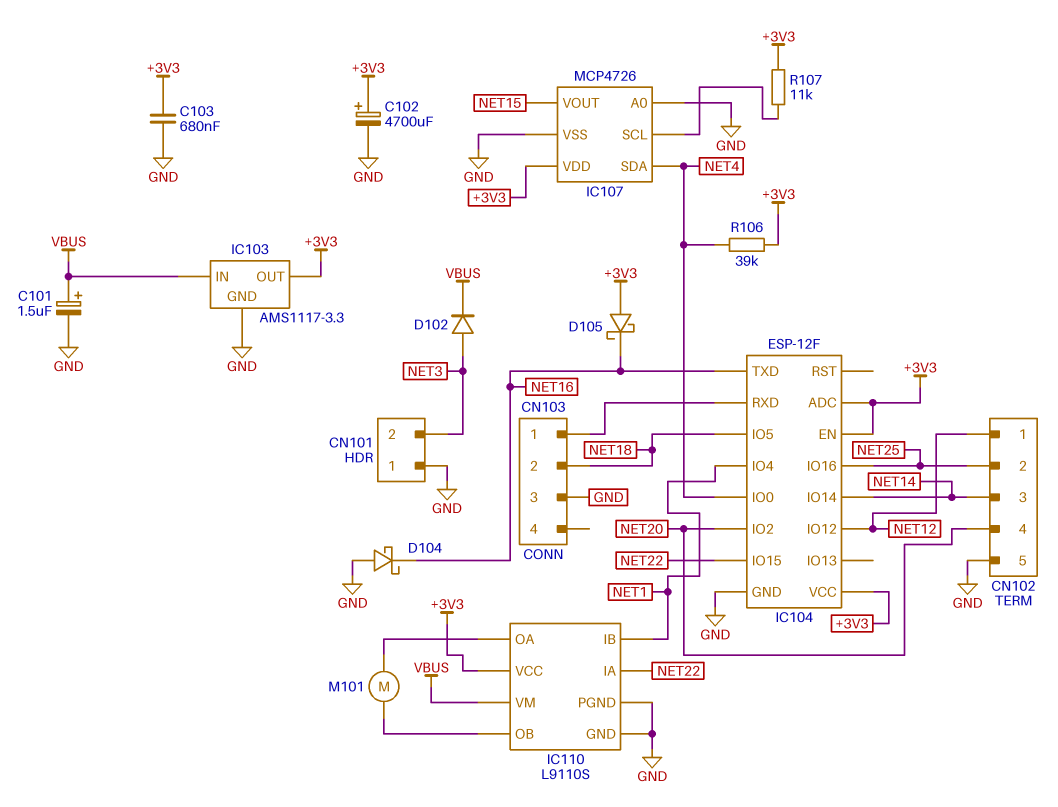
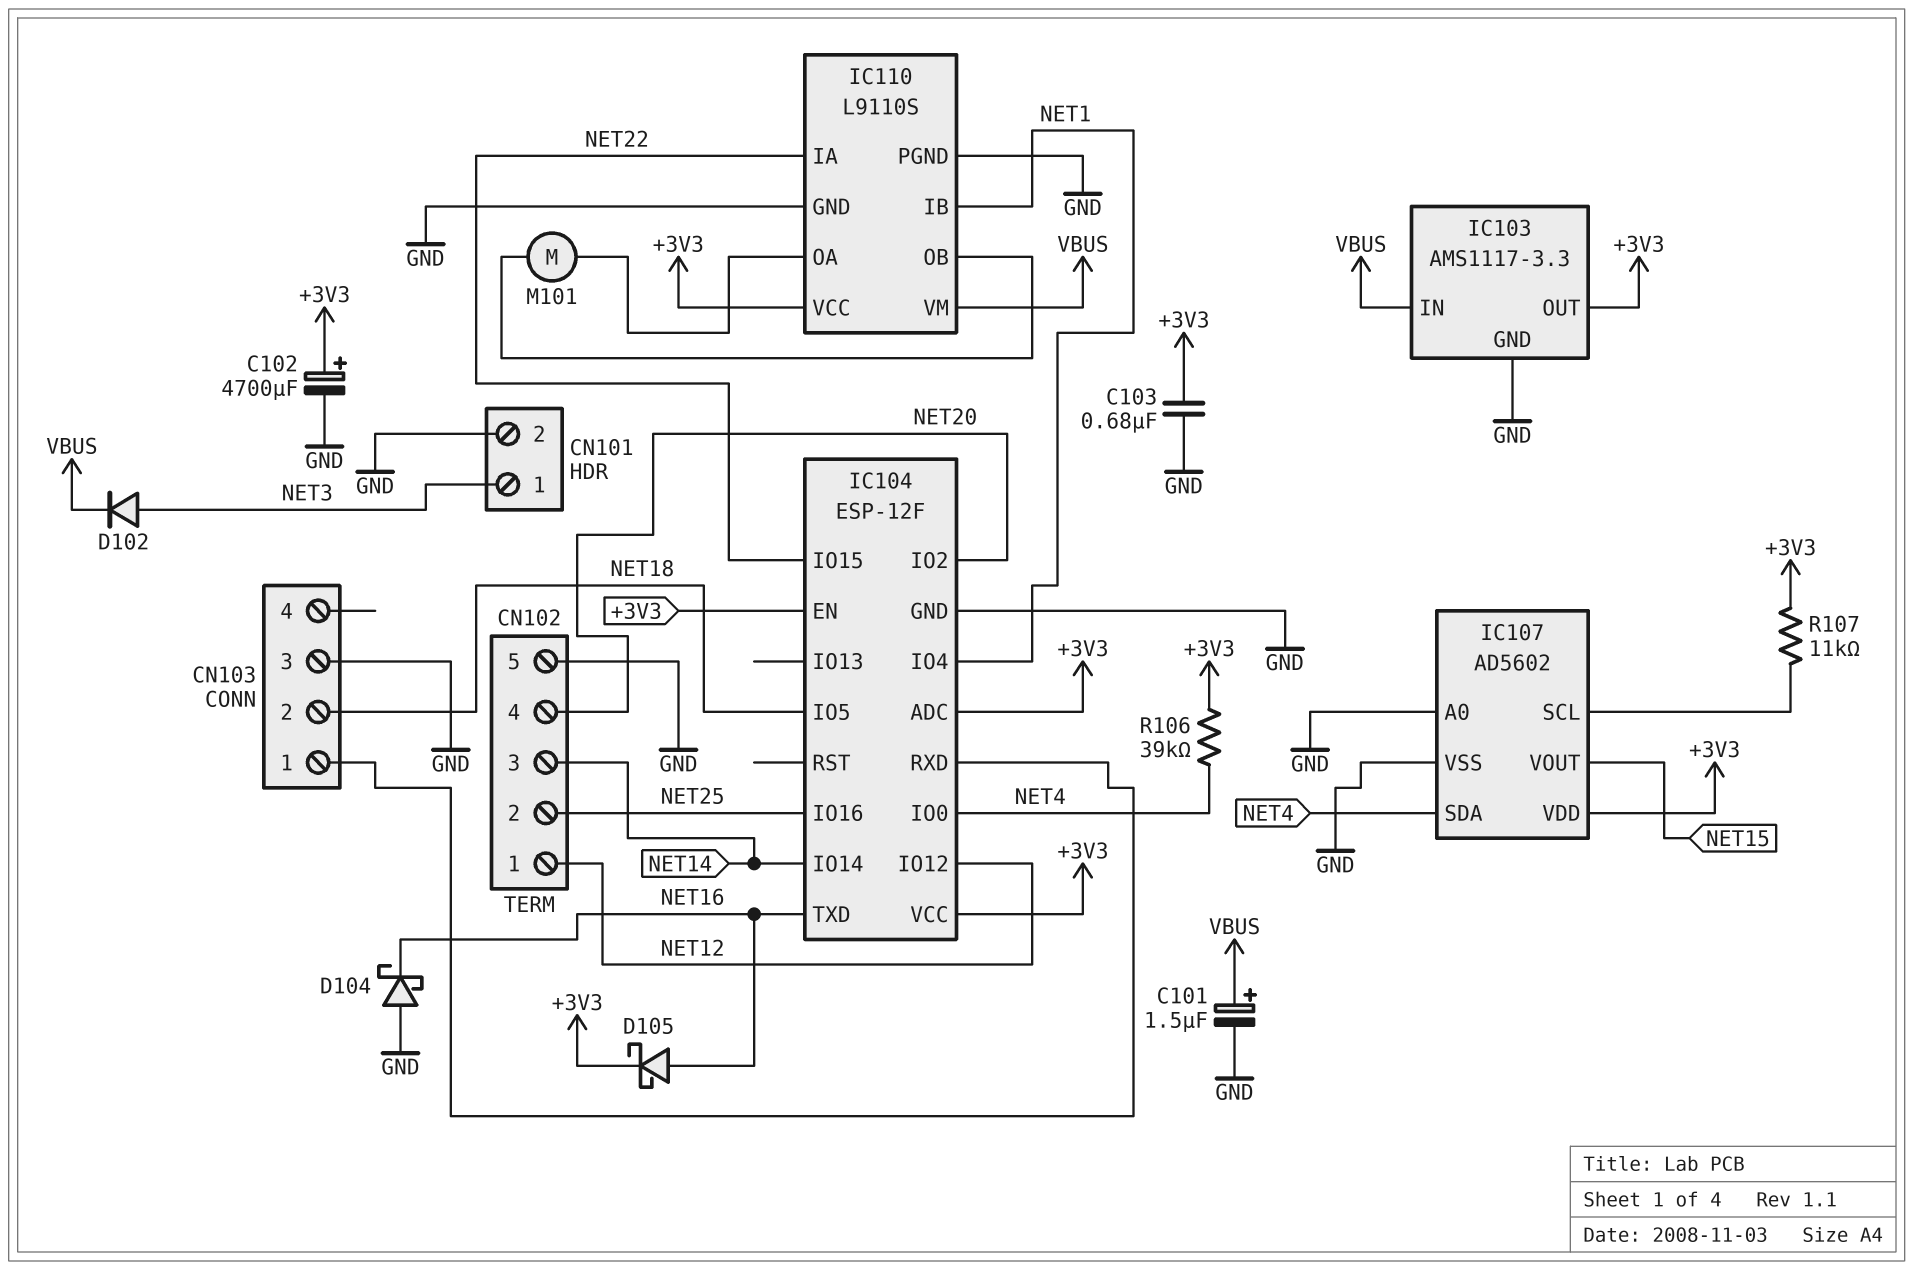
CN101 pin 1: GND -> NET3
CN101 pin 2: NET3 -> GND
D105: schottky (A +3V3, K NET16) -> schottky (A NET16, K +3V3)
IC107: MCP4726 -> AD5602

